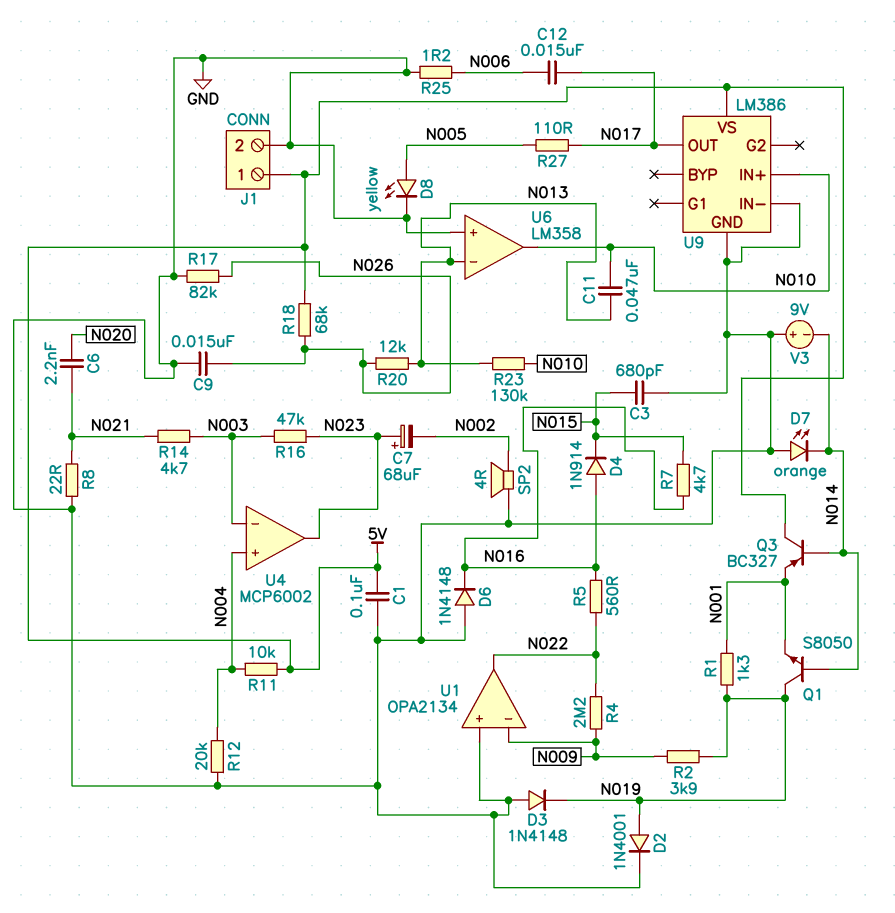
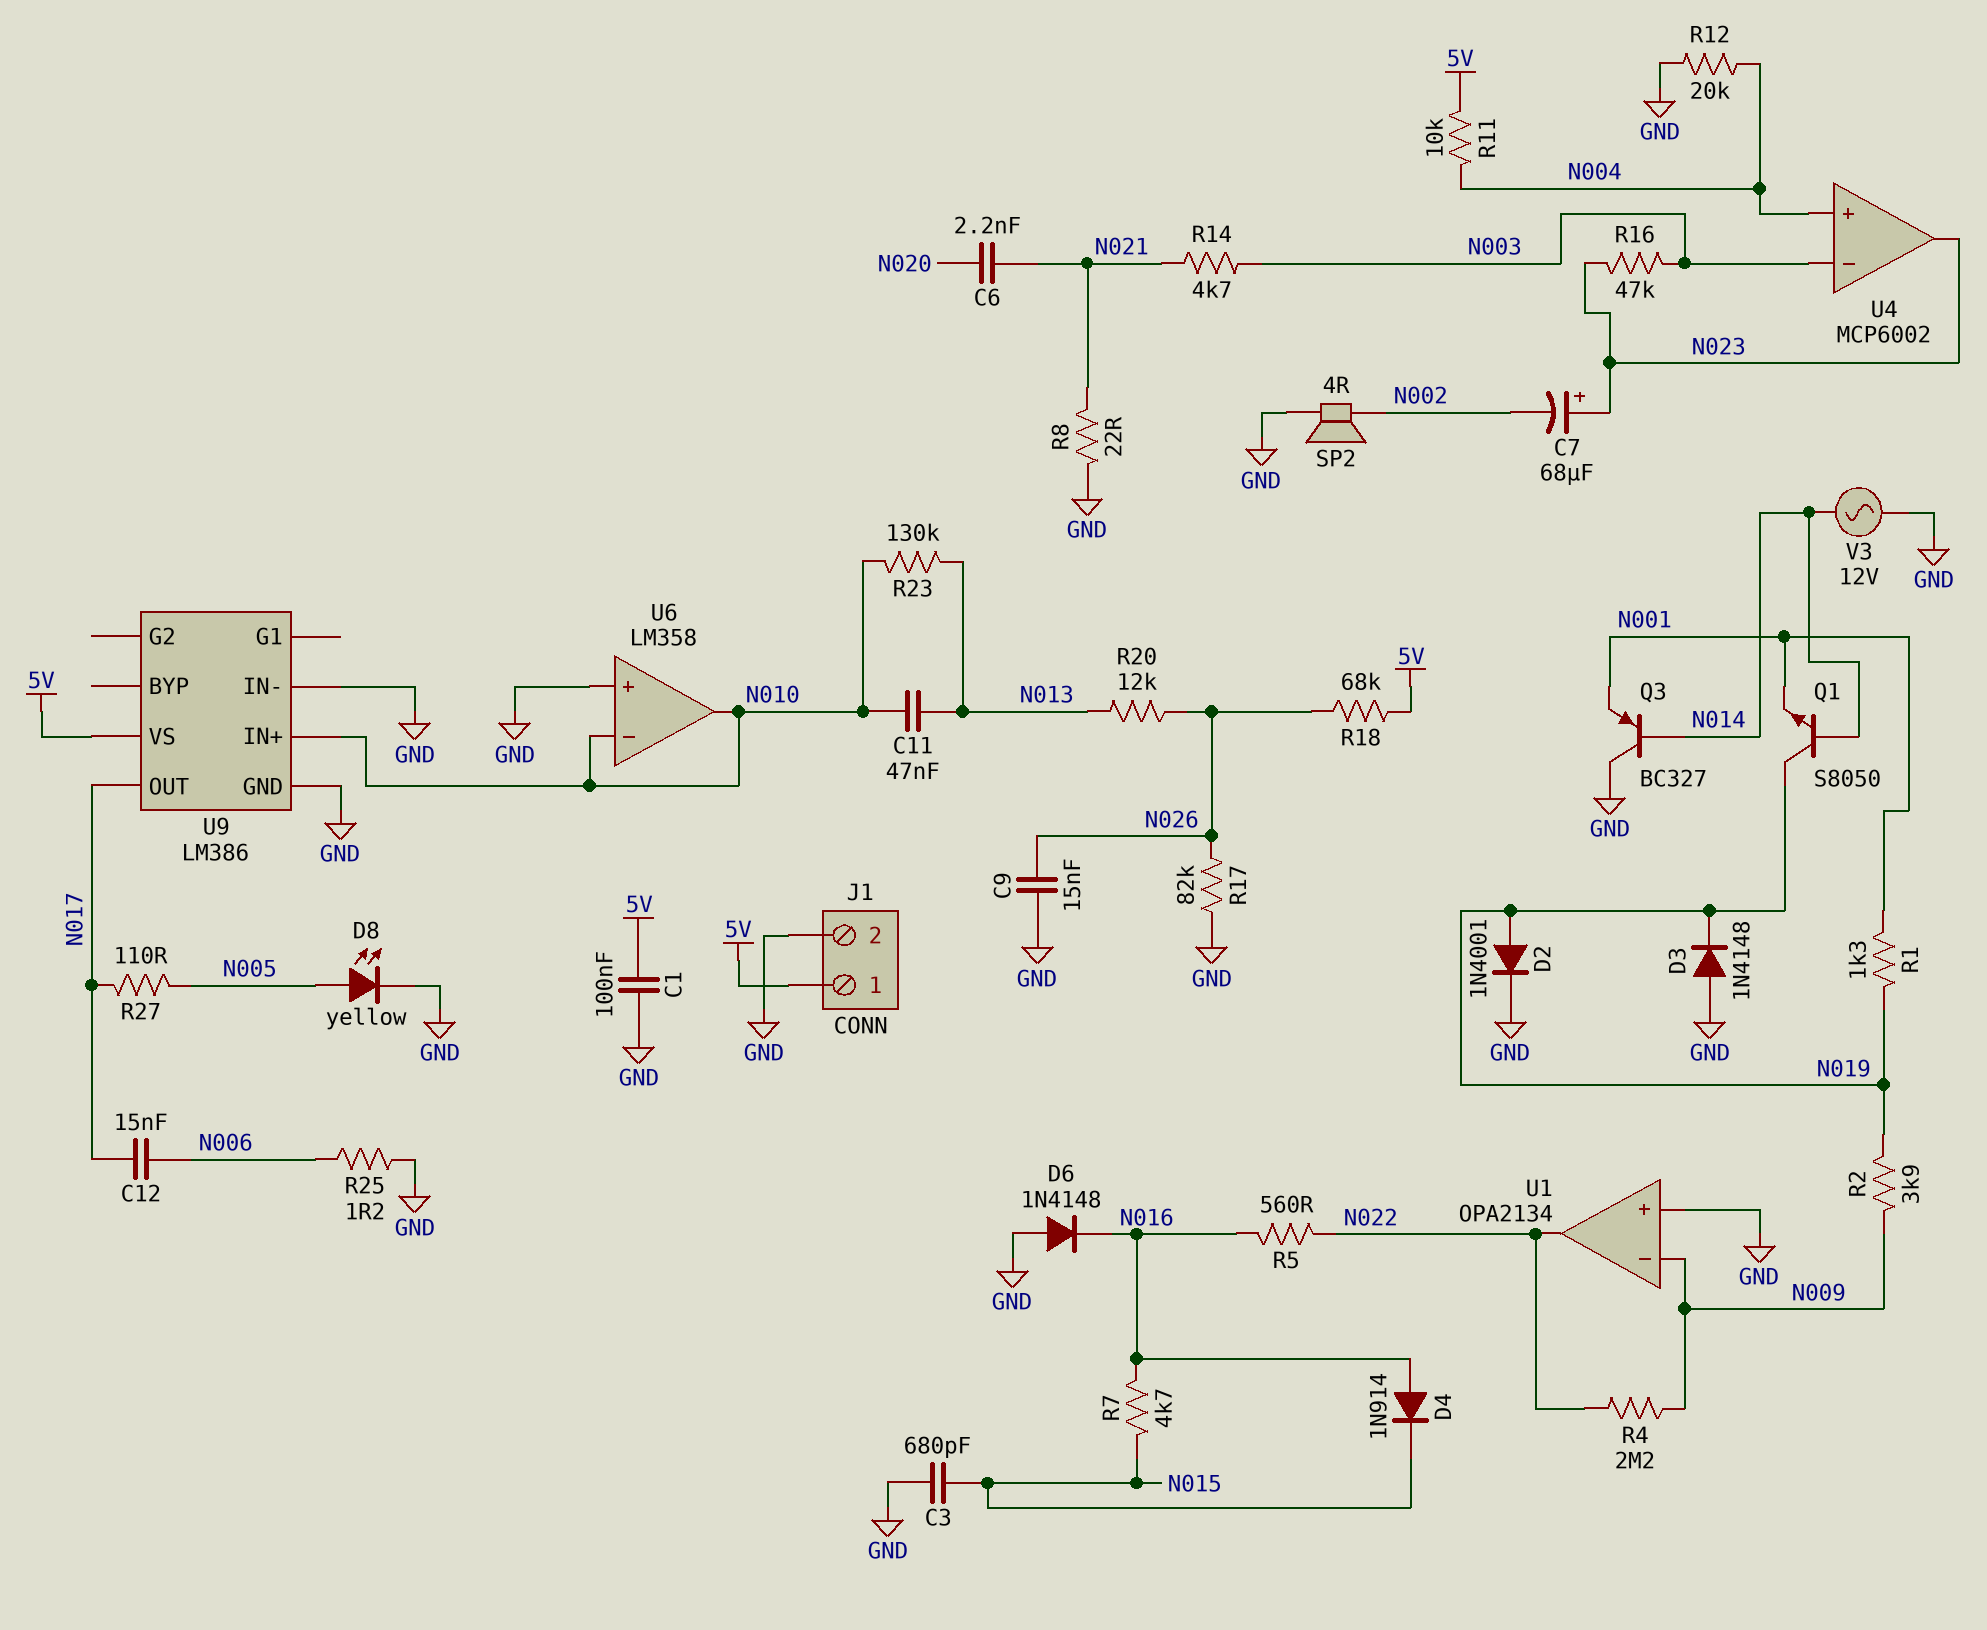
D7: LED orange (A GND, K N014) -> none
Q3: PNP BC327 (B N014, C 5V, E N001) -> PNP BC327 (B N014, C GND, E N001)
U6 pin in-: N013 -> N010
V3: 9V (plus GND, minus N014) -> AC 12V (GND, N014)

